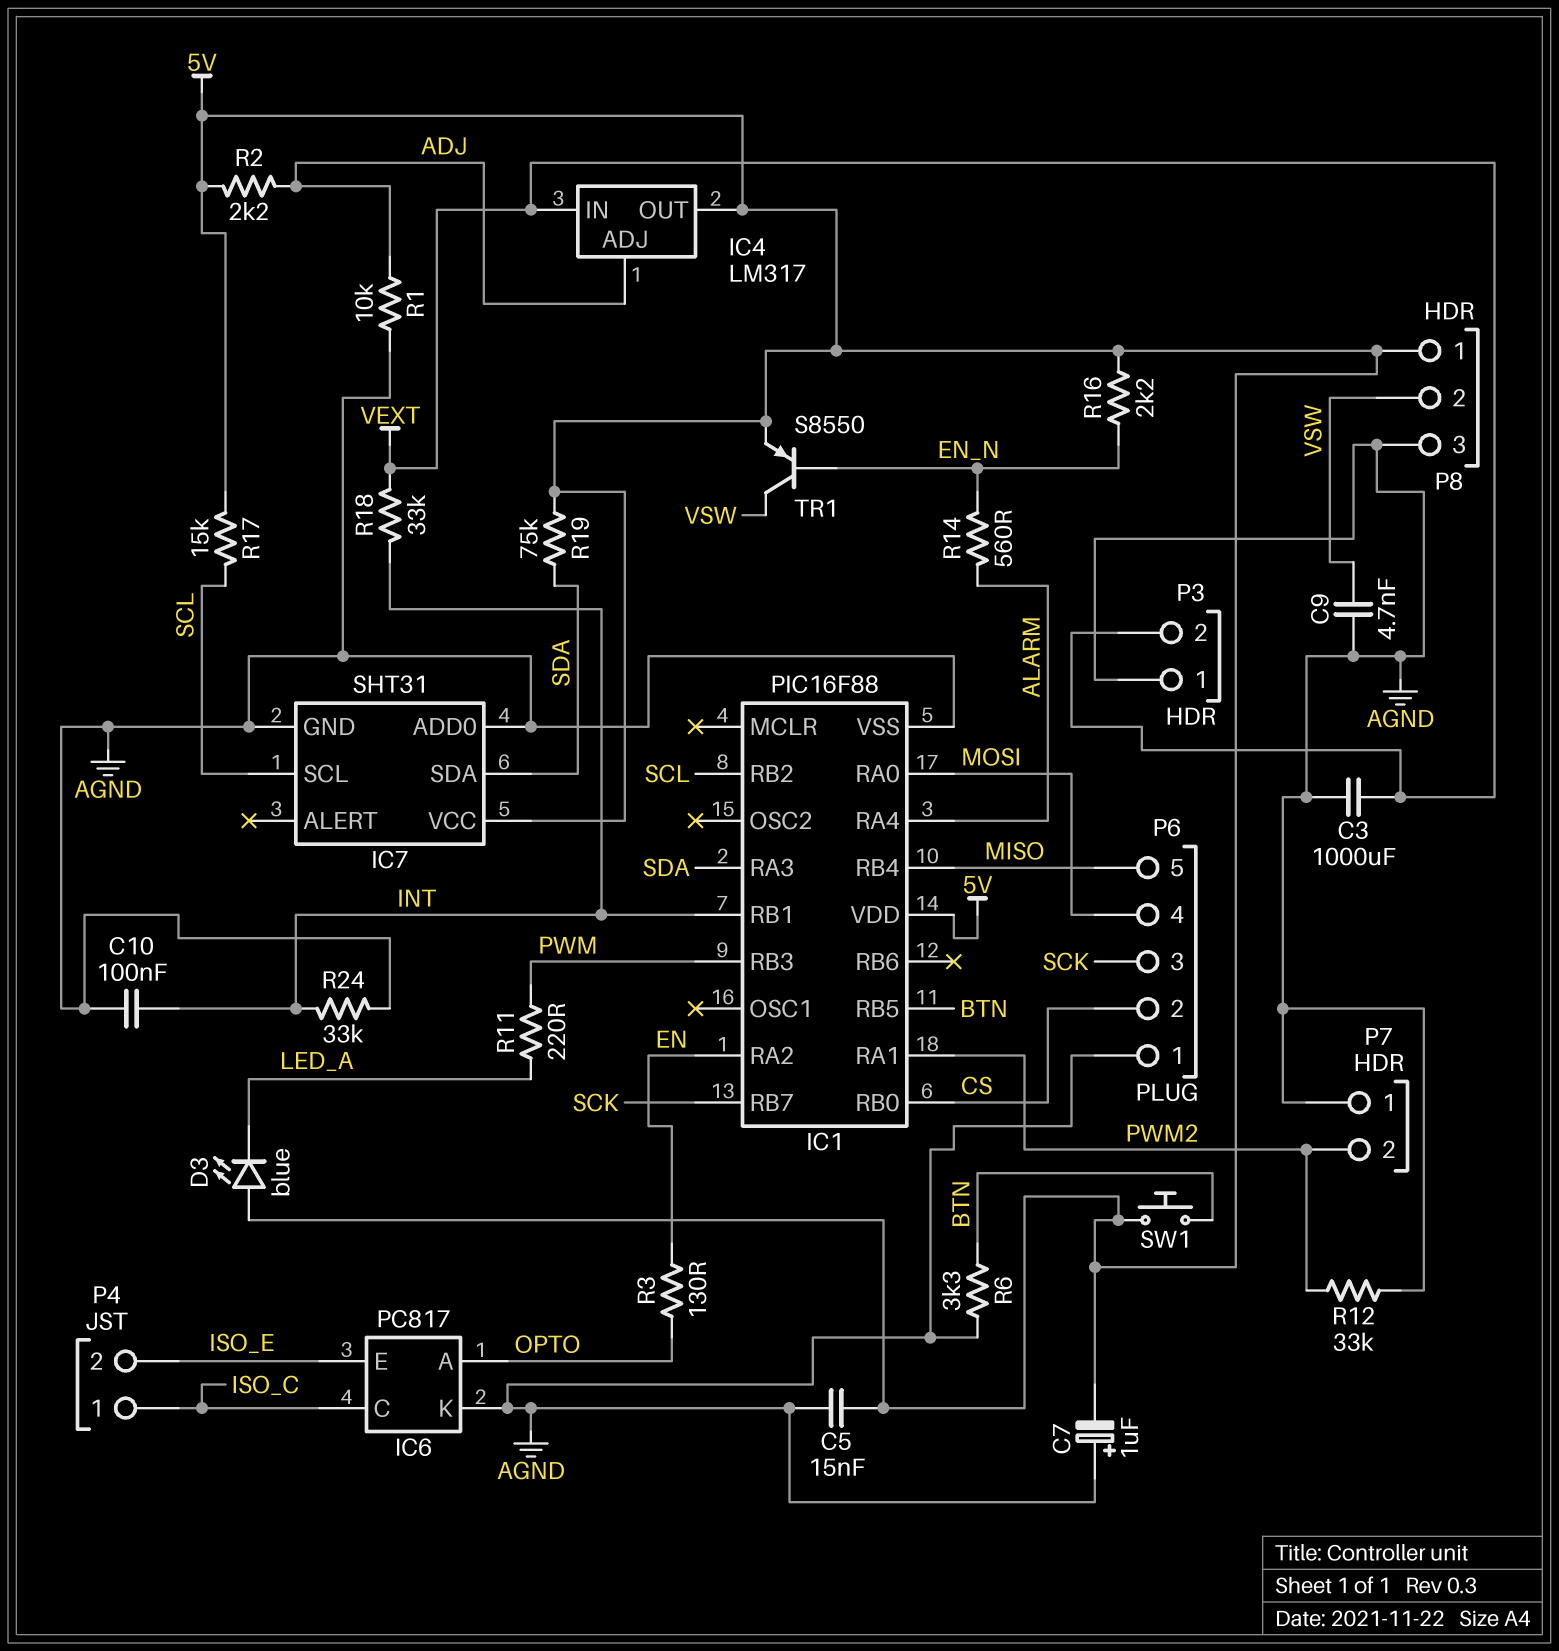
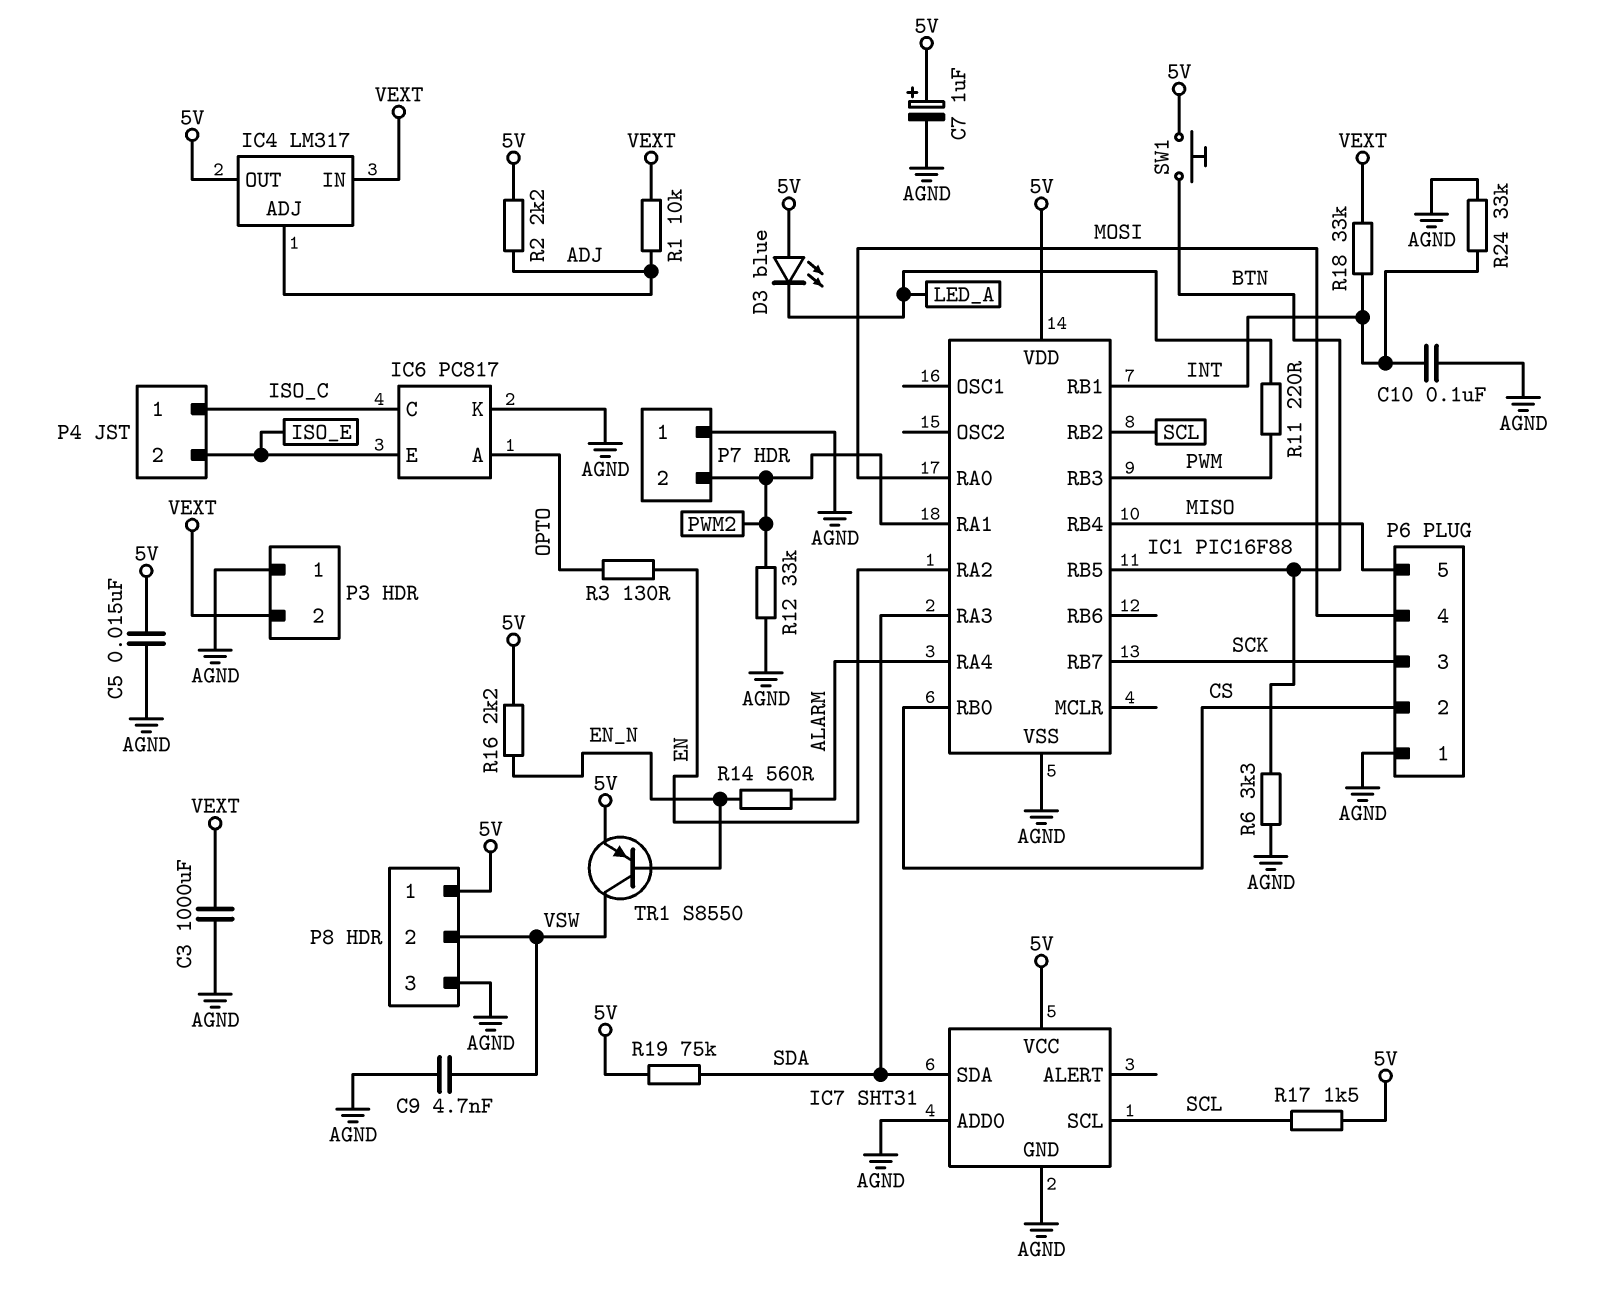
C7: 1uF (plus AGND, minus 5V) -> 1uF (plus 5V, minus AGND)
R1: 10k (ADJ, AGND) -> 10k (ADJ, VEXT)
R17: 15k (5V, SCL) -> 1.5k (5V, SCL)

